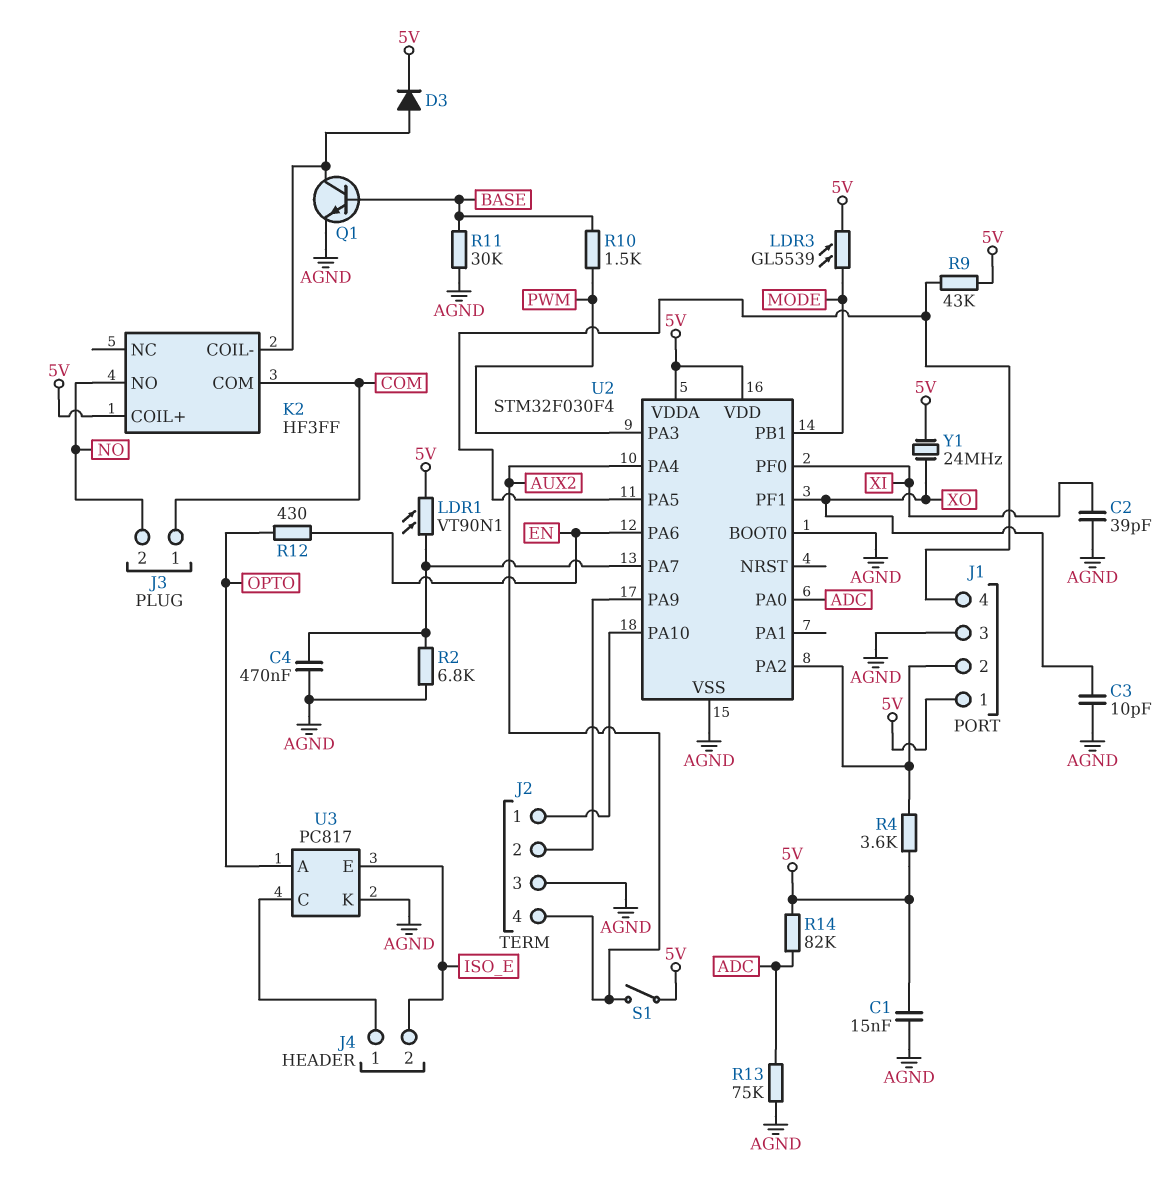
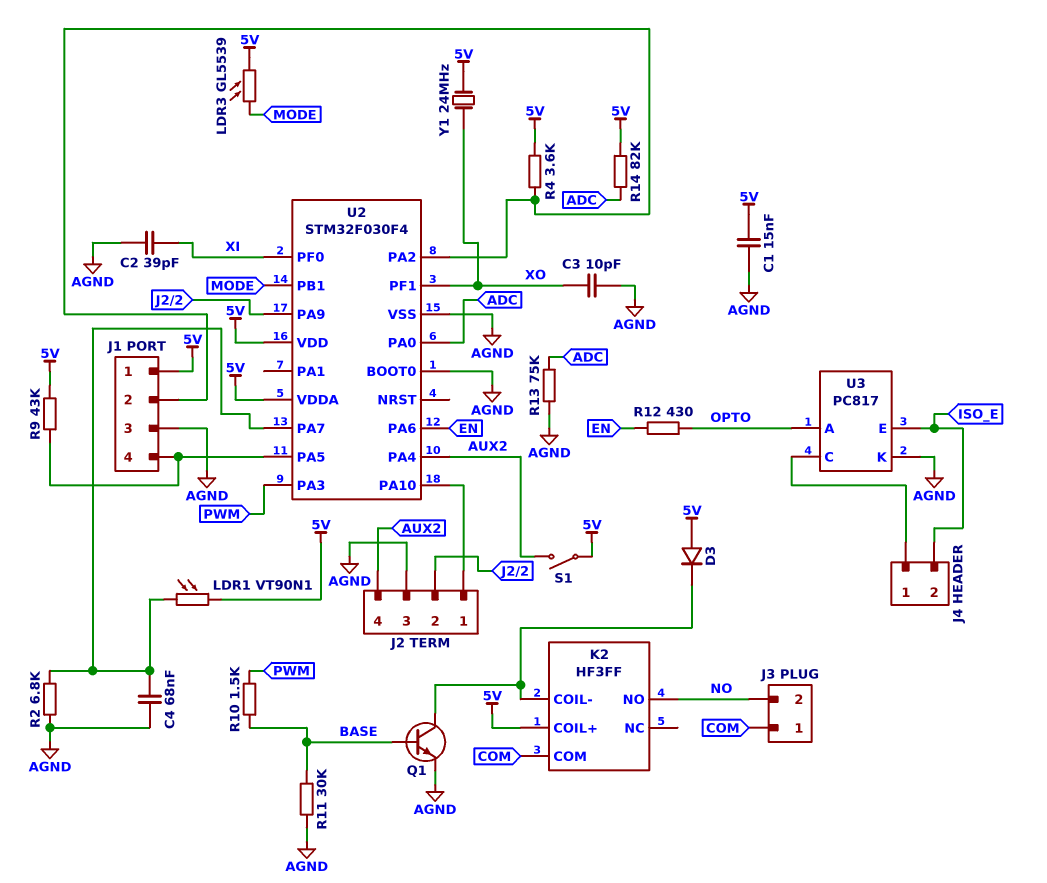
C4: 470nF (AGND, U2/PA7) -> 68nF (AGND, U2/PA7)
D3: diode (A K2/COIL-, K 5V) -> diode (A 5V, K K2/COIL-)

